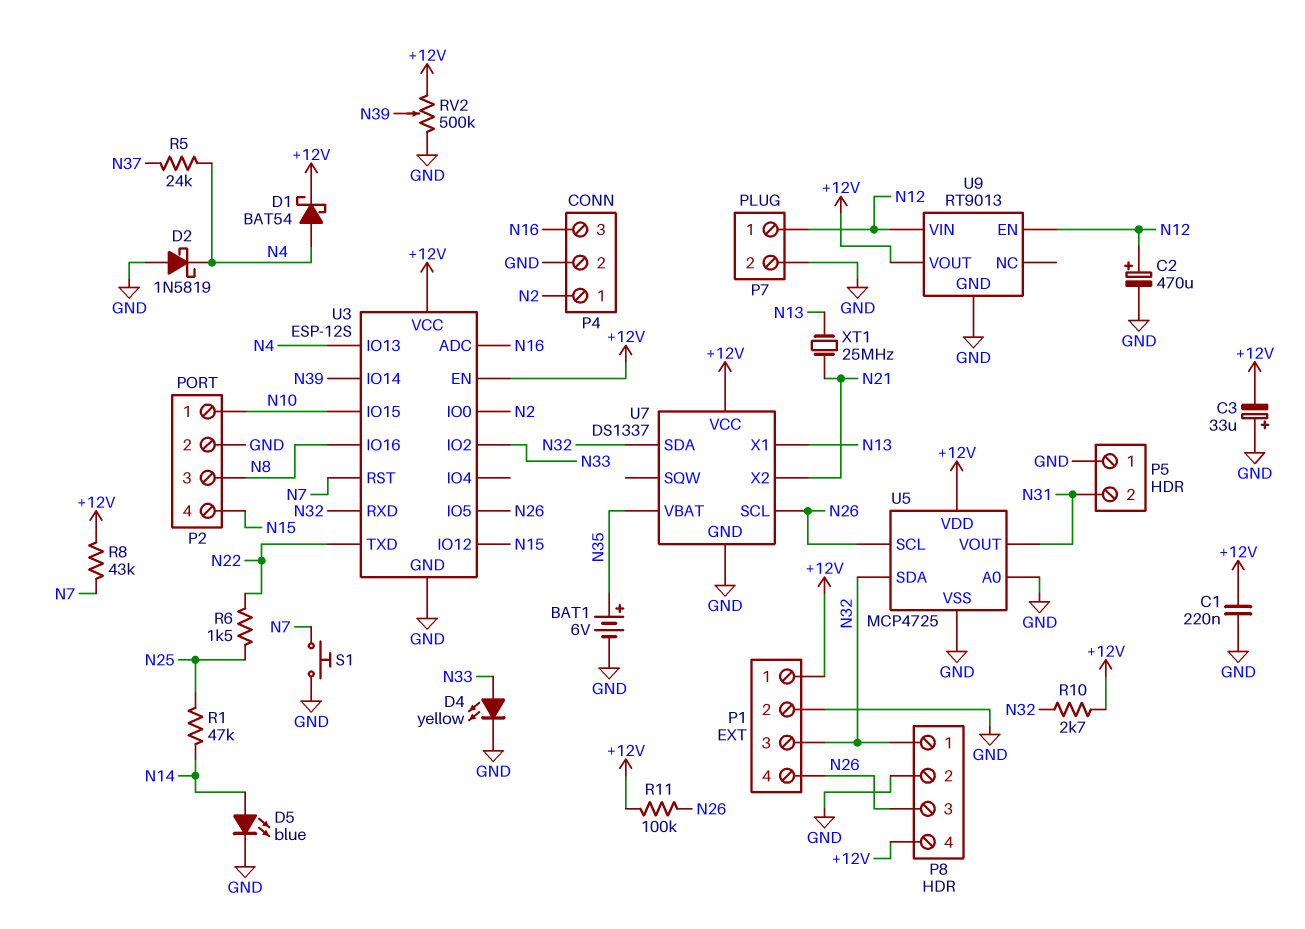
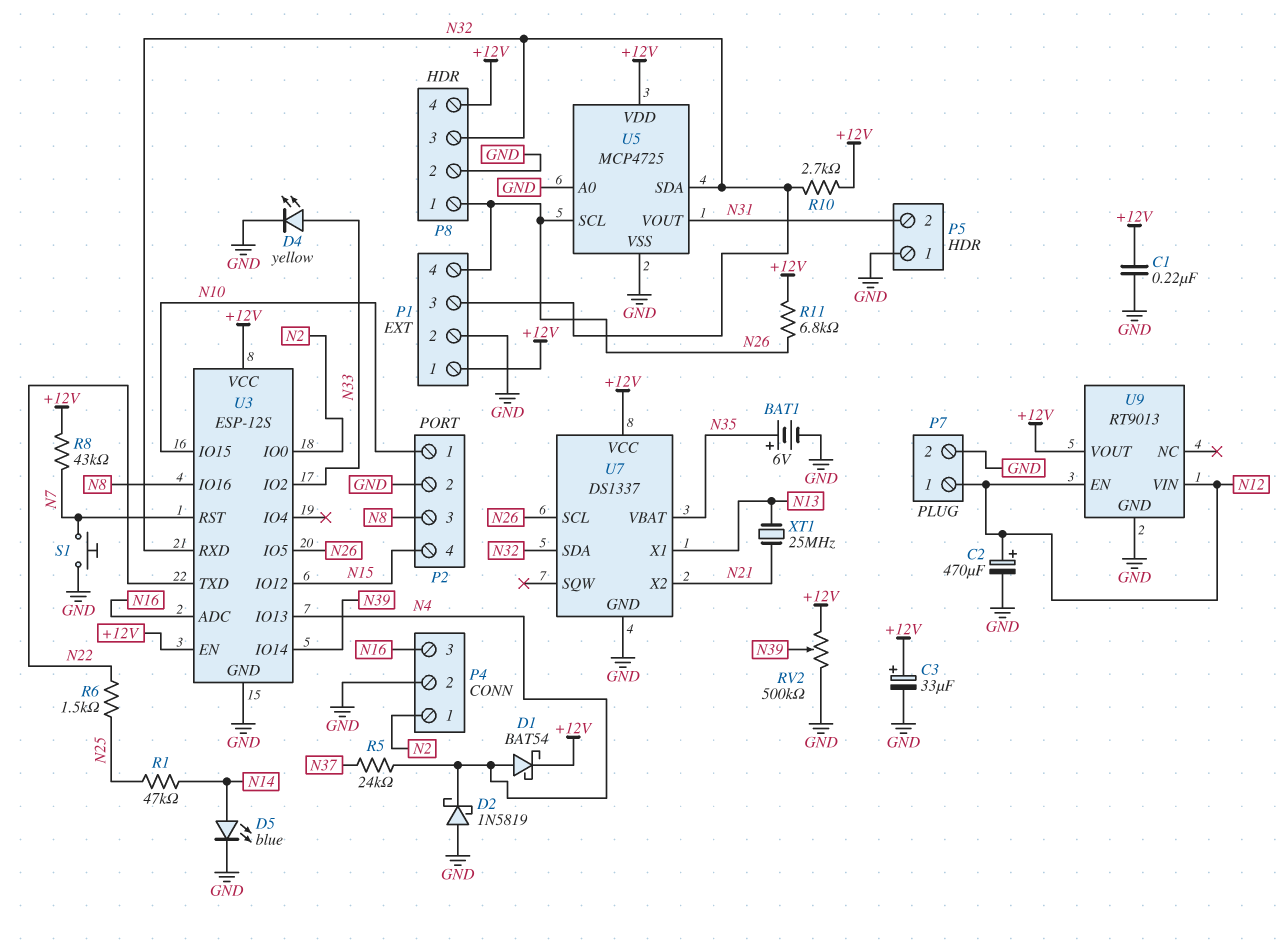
C3: 33uF (plus GND, minus +12V) -> 33uF (plus +12V, minus GND)
P8 pin 1: N32 -> N26
P8 pin 3: N26 -> N32
R11: 100k (+12V, N26) -> 6.8k (+12V, N26)

